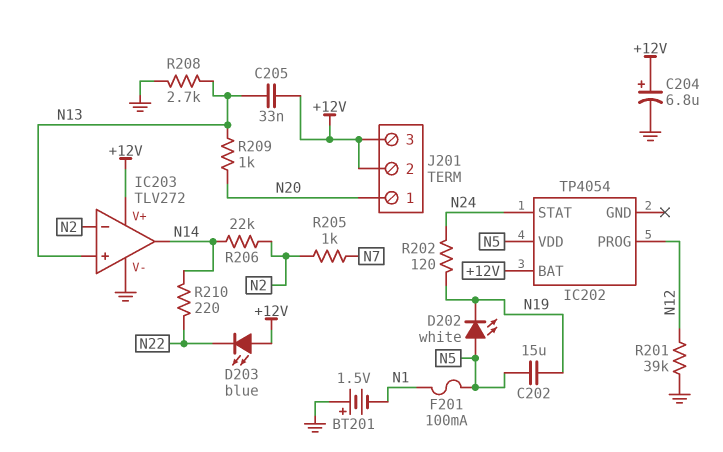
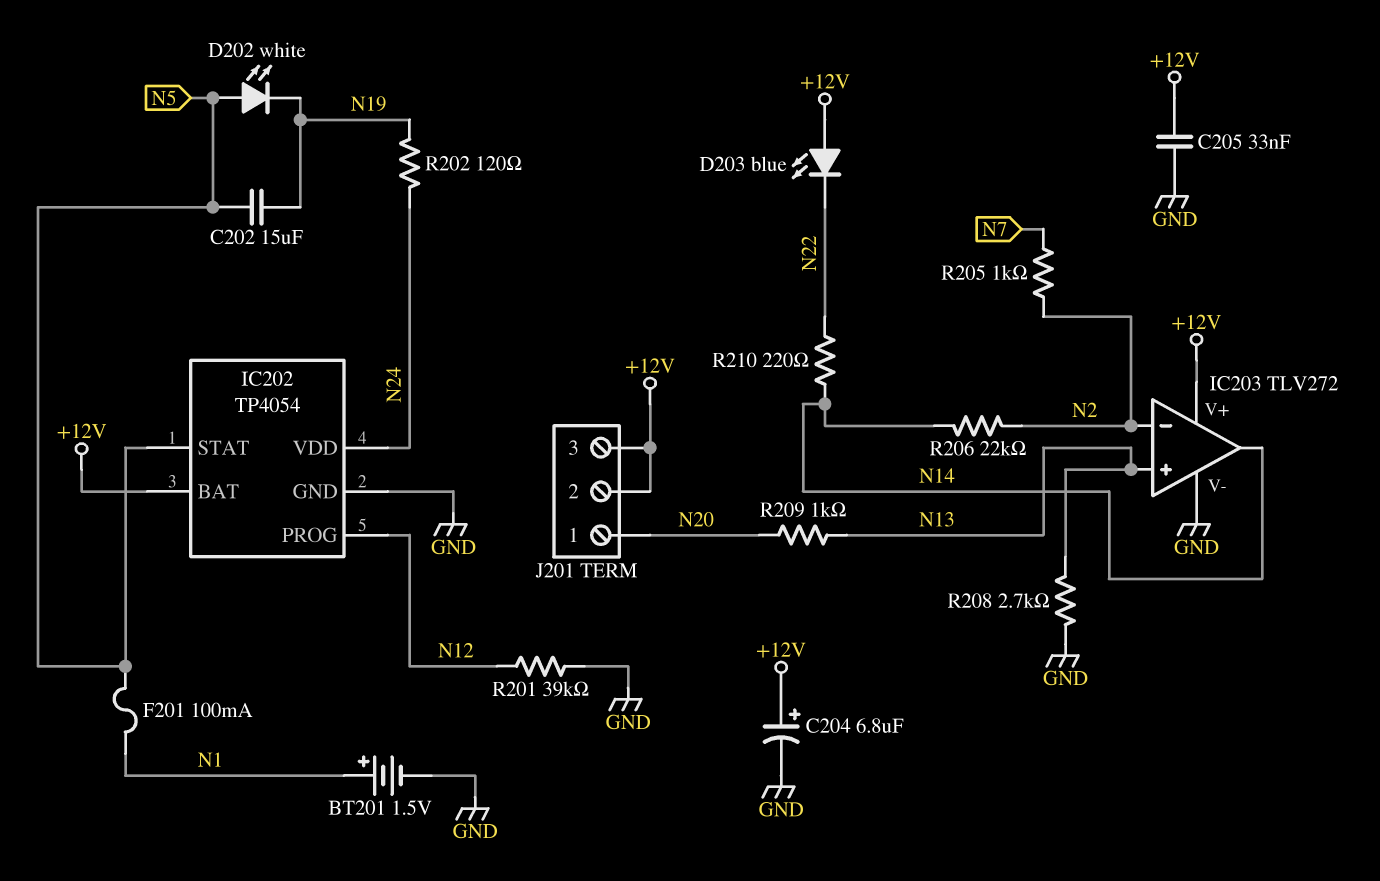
BT201: 1.5V (plus GND, minus N1) -> 1.5V (plus N1, minus GND)
C205: 33nF (+12V, N13) -> 33nF (+12V, GND)
IC202 pin GND: none -> GND
IC202 pin STAT: N24 -> N5
IC202 pin VDD: N5 -> N24

